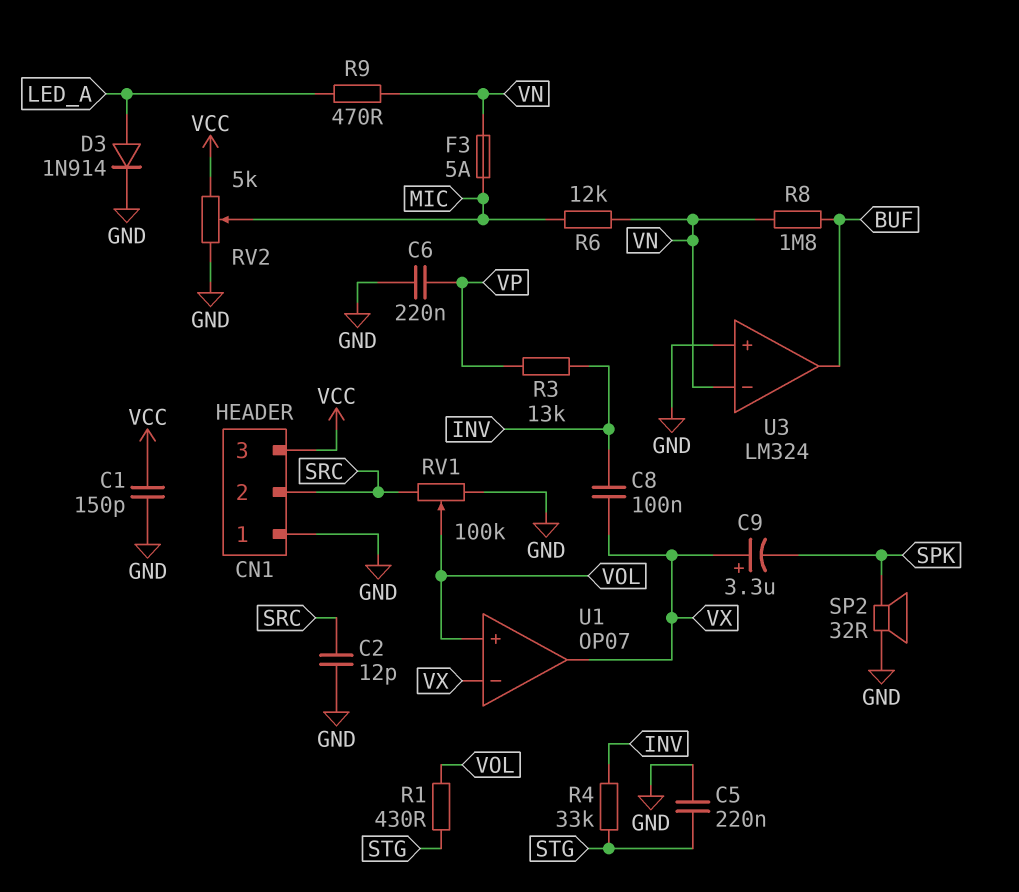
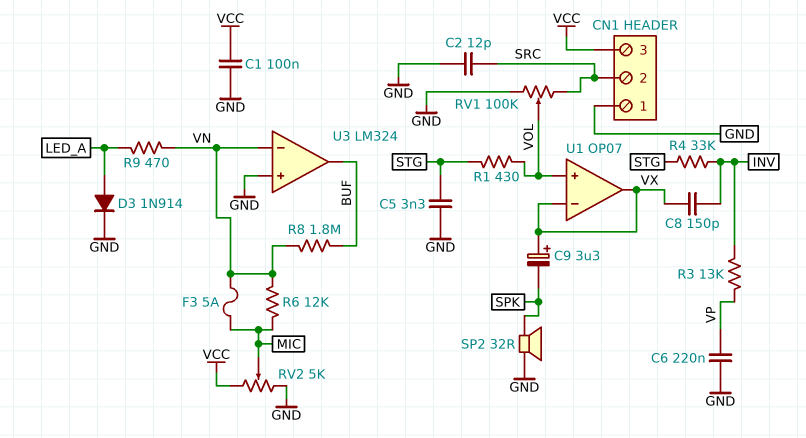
C1: 150pF (GND, VCC) -> 100nF (GND, VCC)
C5: 220nF (GND, STG) -> 3.3nF (GND, STG)
C8: 100nF (INV, VX) -> 150pF (INV, VX)

